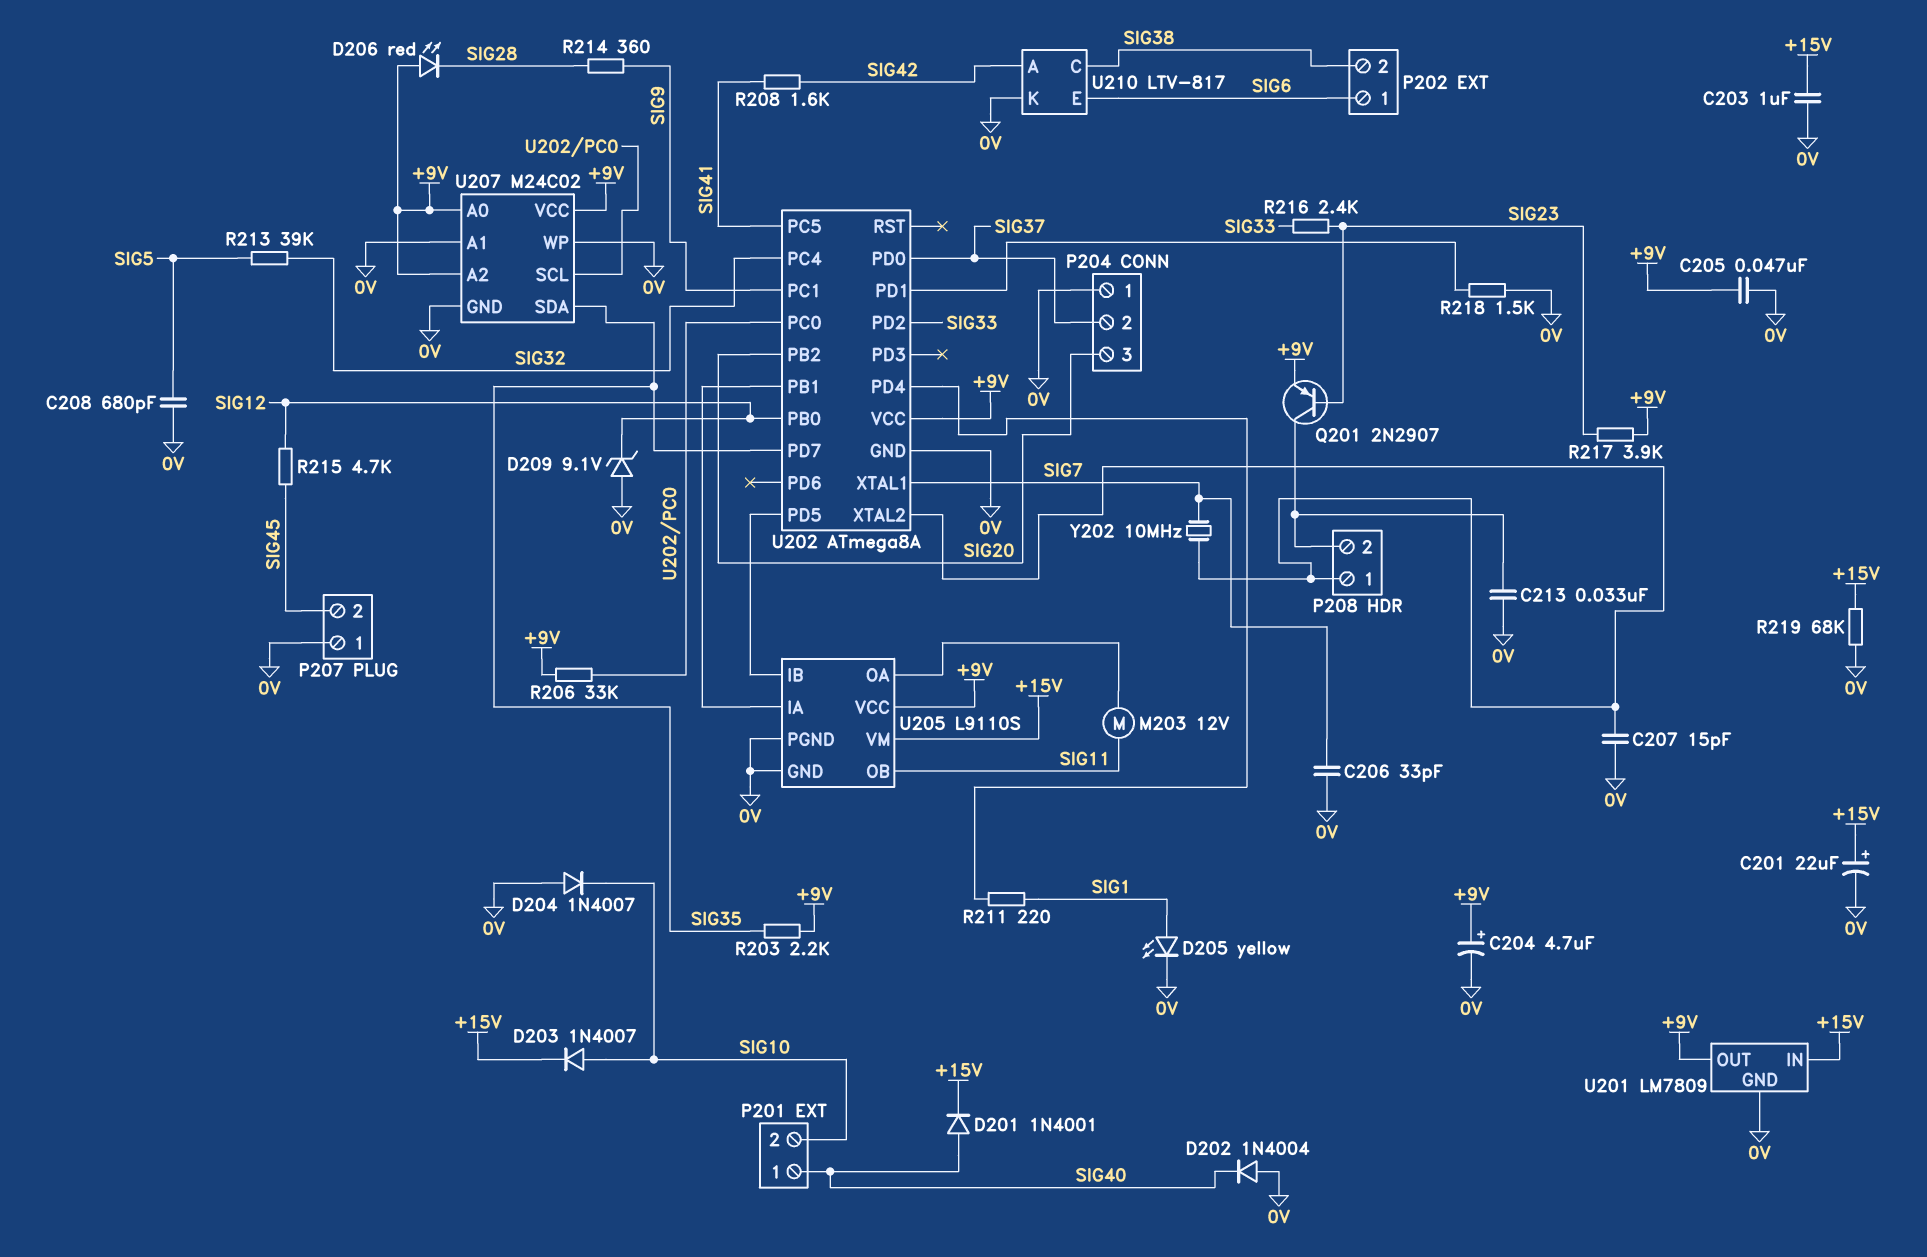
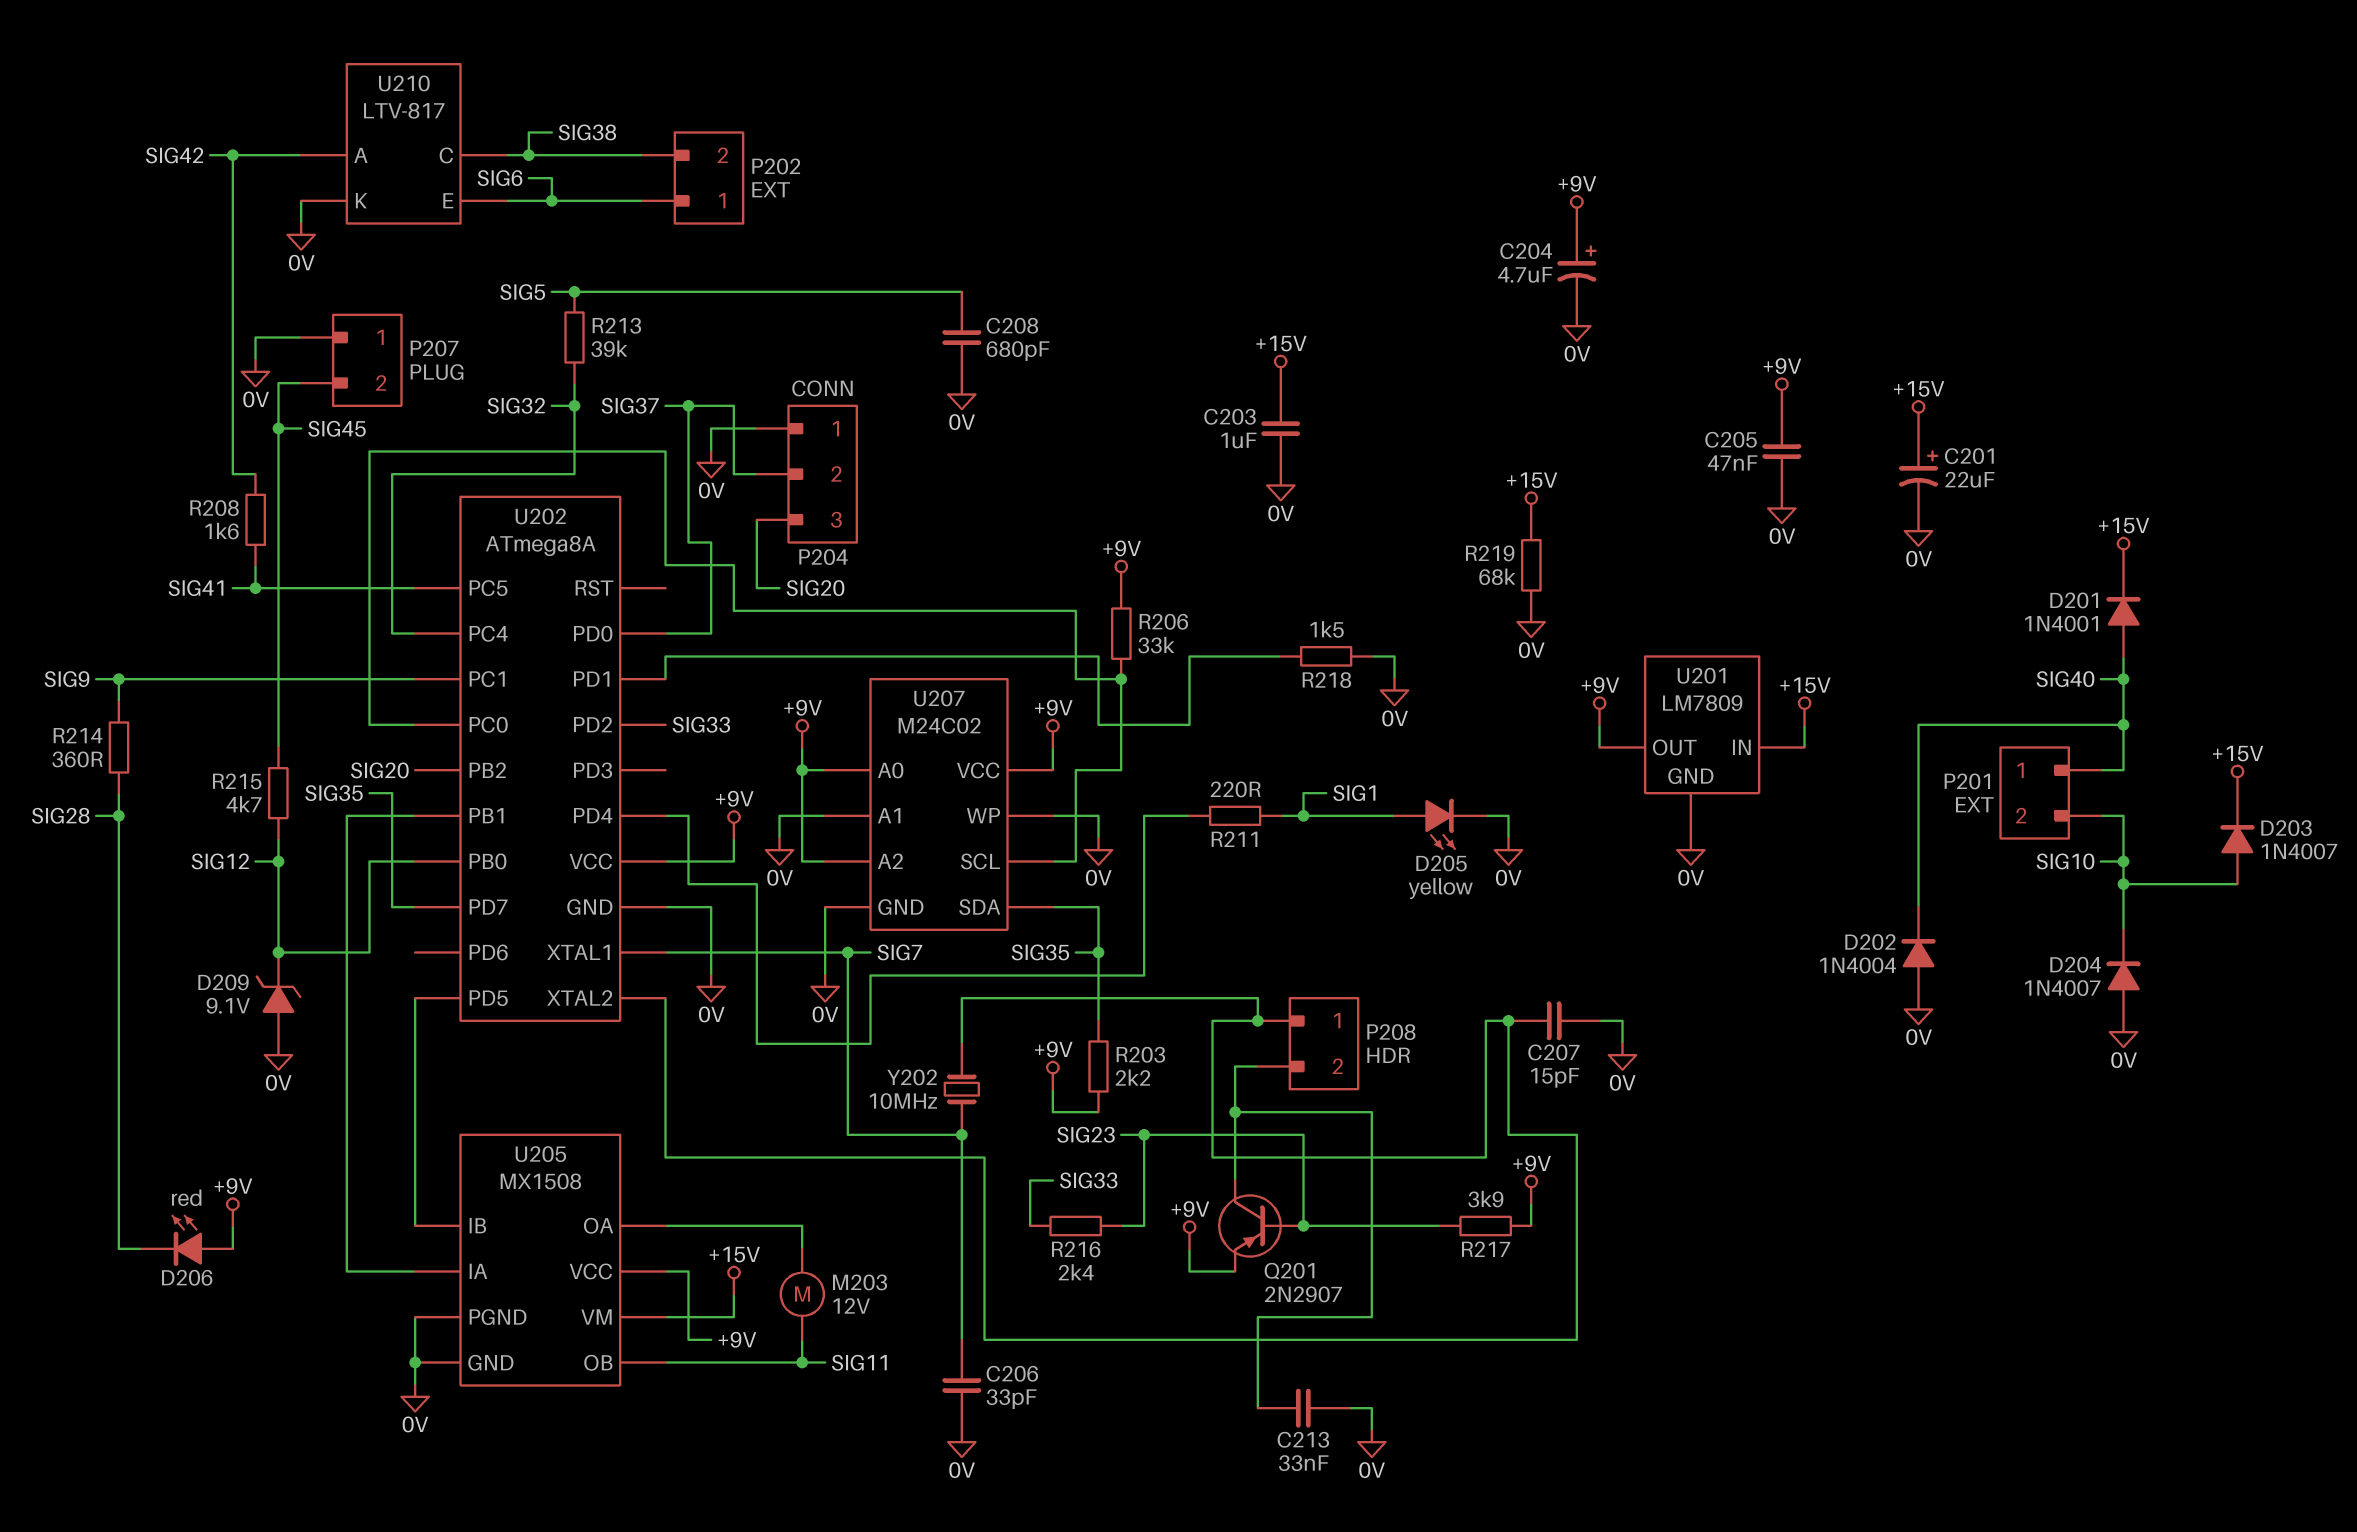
U205: L9110S -> MX1508

